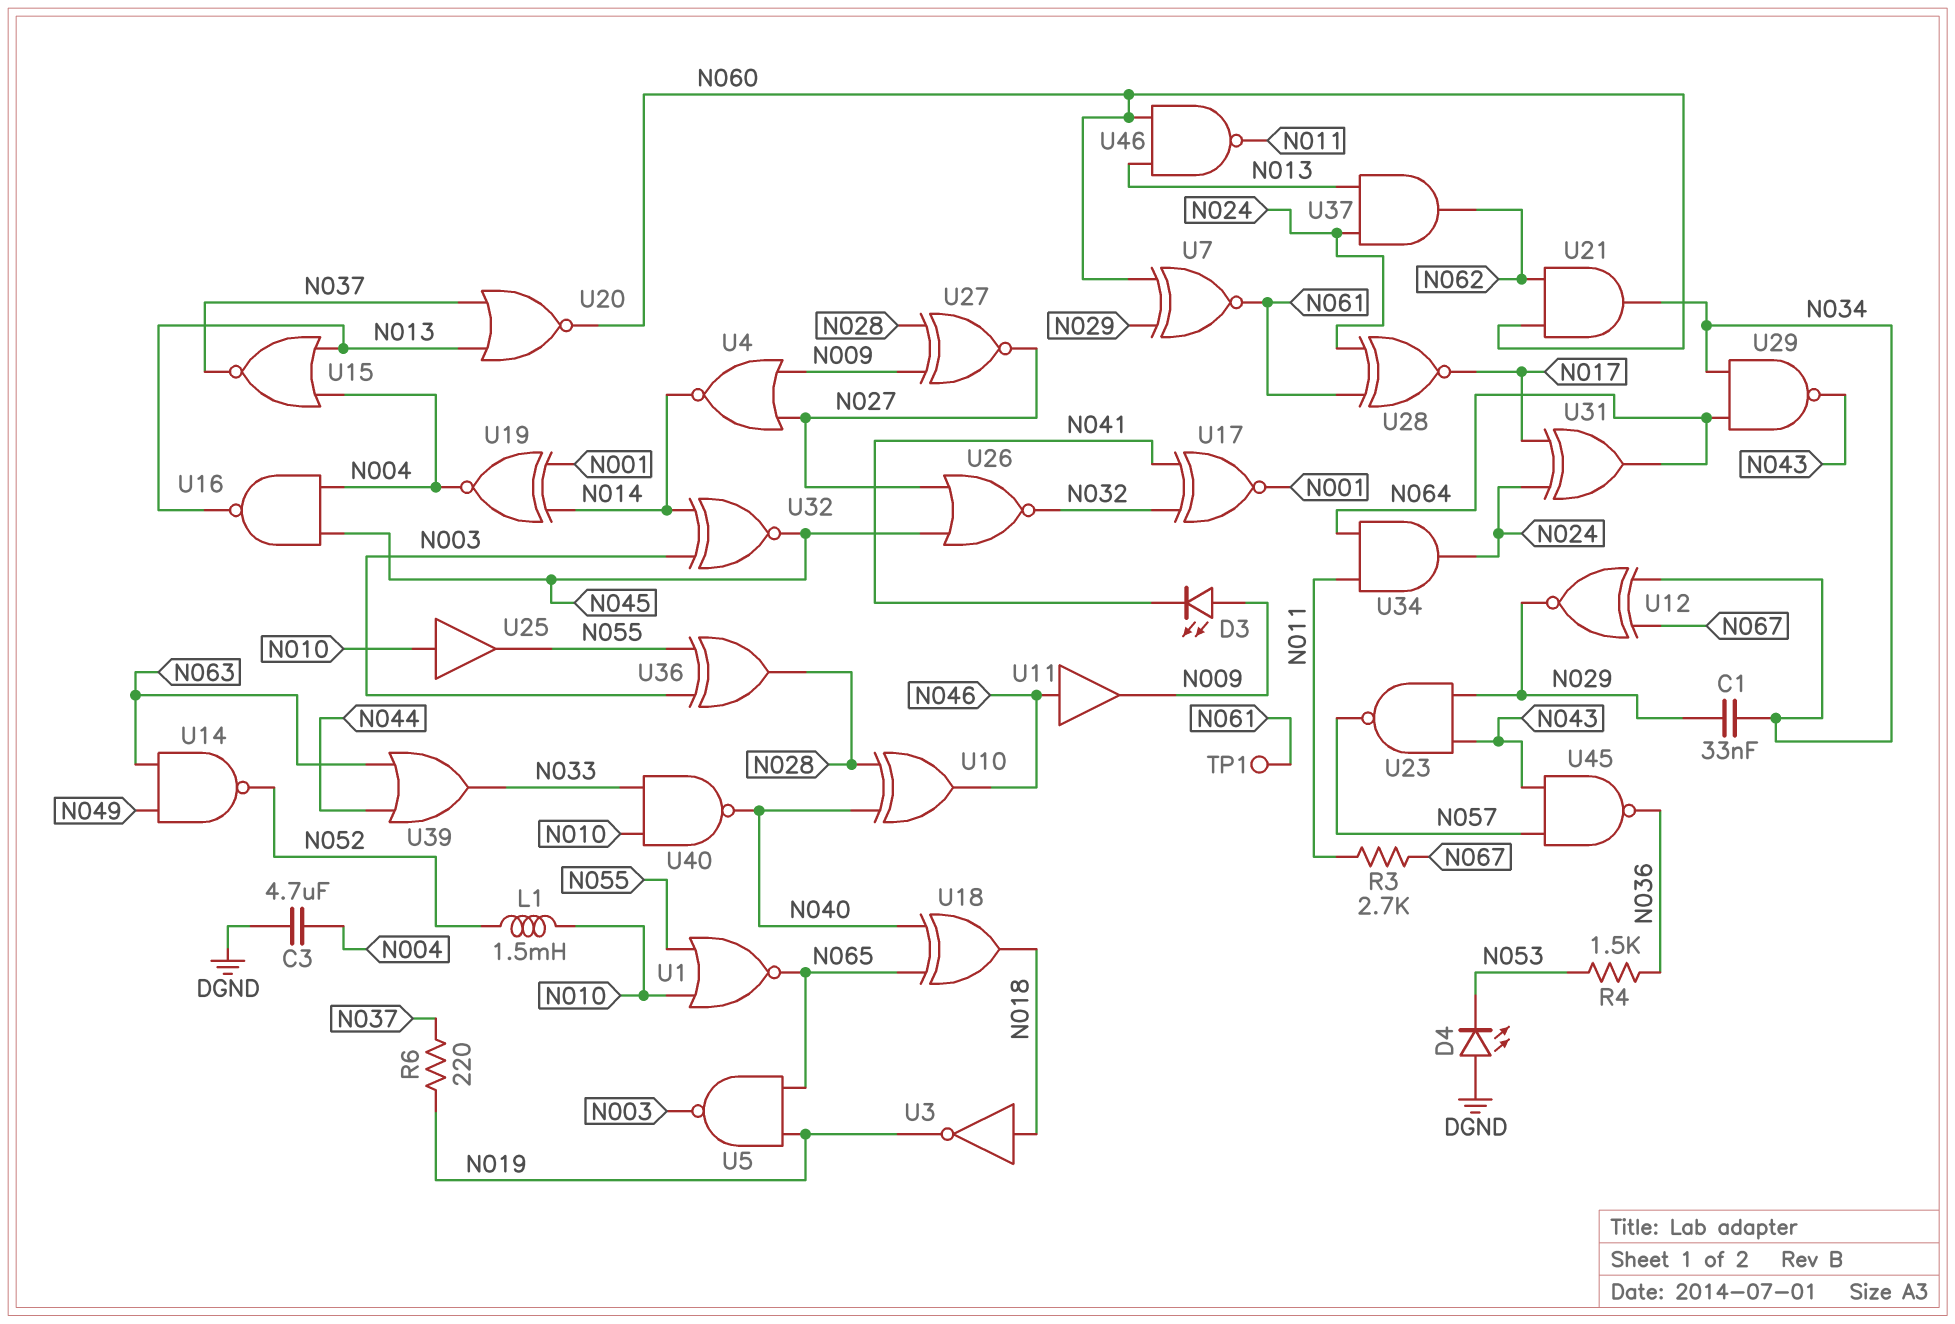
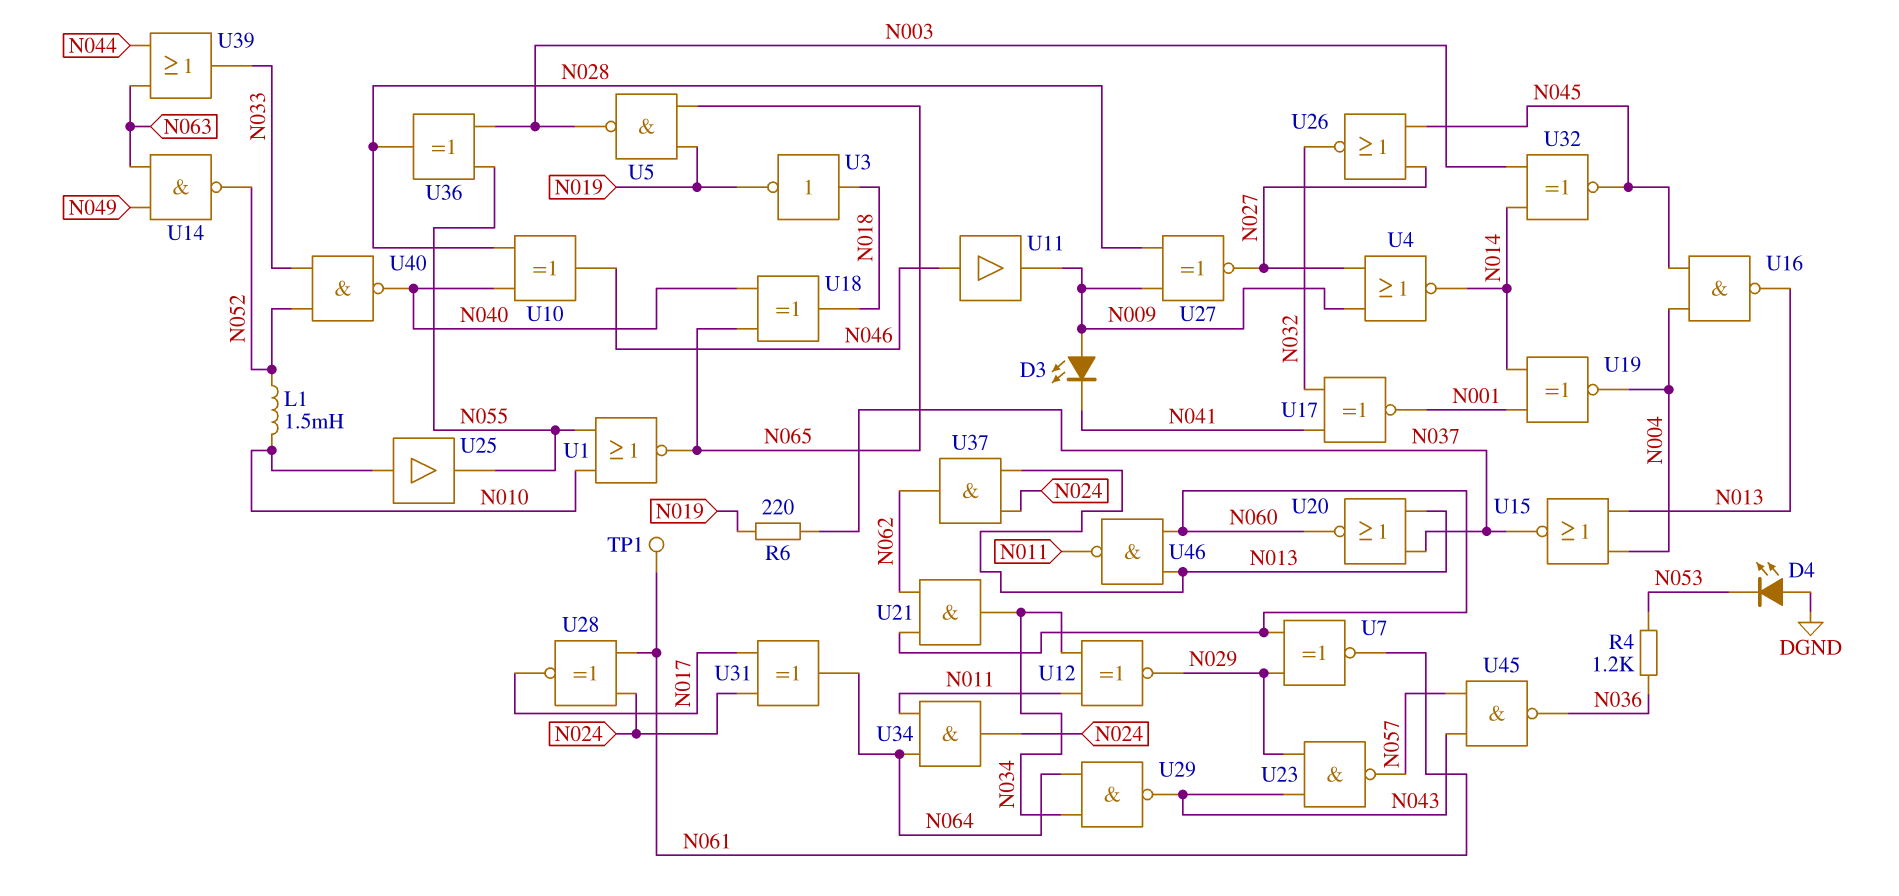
C1: 33nF (N029, N034) -> none
C3: 4.7uF (DGND, N004) -> none
R3: 2.7k (N011, N067) -> none
R4: 1.5k (N036, N053) -> 1.2k (N036, N053)
U12: XNOR (in N034, in N067, out N029) -> XNOR (in N011, in N034, out N029)
U40: NAND (in N010, in N033, out N040) -> NAND (in N033, in N052, out N040)

